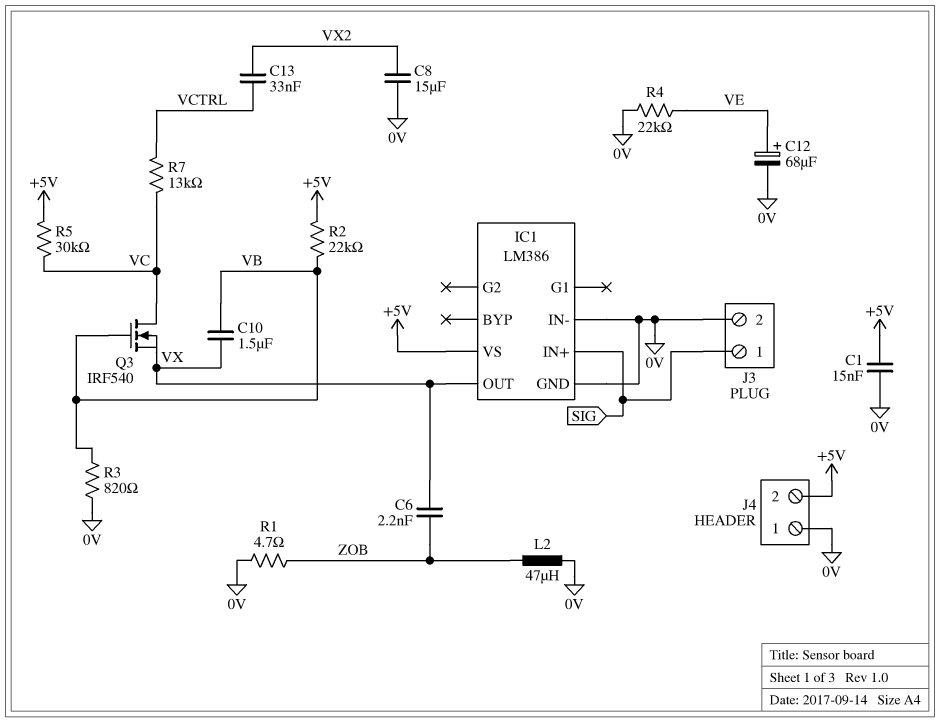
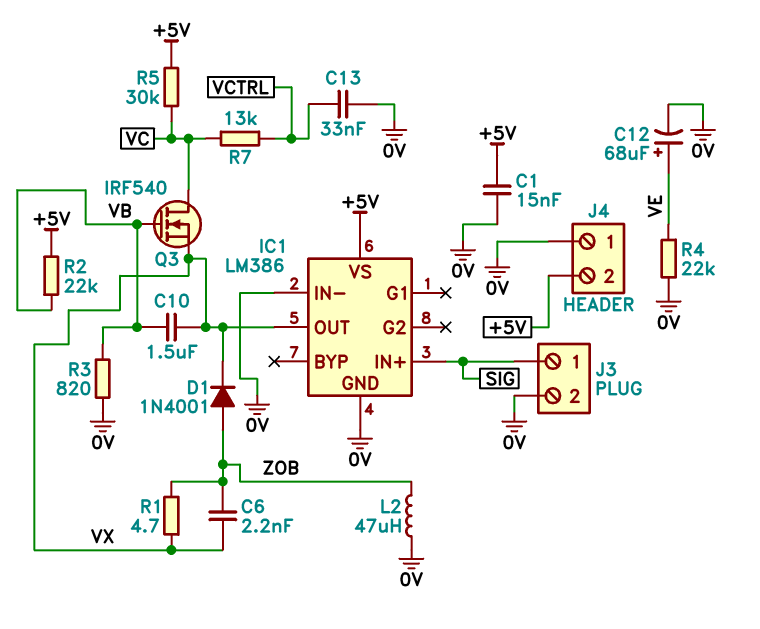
C8: 15uF (0V, VX2) -> none
C13: 33nF (VCTRL, VX2) -> 33nF (0V, VCTRL)
D1: none -> diode 1N4001 (A ZOB, K VX)
R1: 4.7 (0V, ZOB) -> 4.7 (VX, ZOB)

